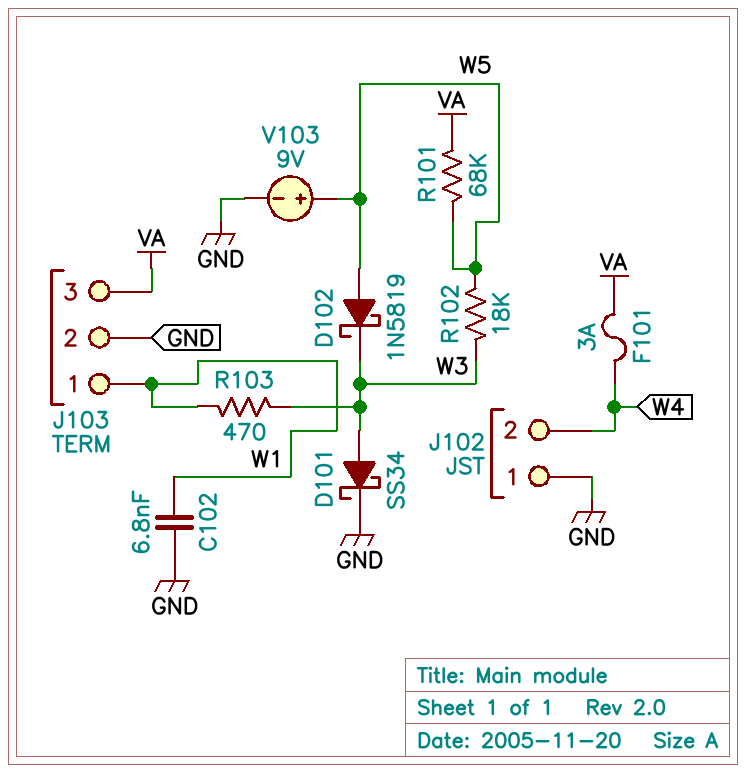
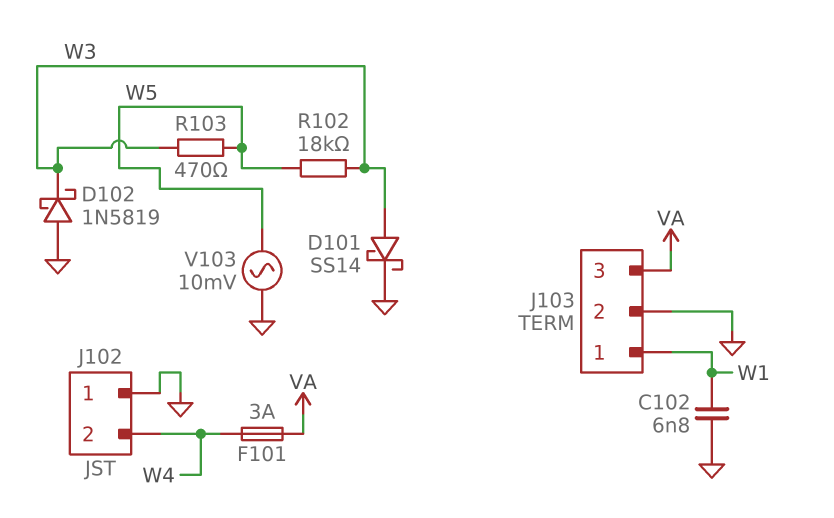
D101: schottky SS34 (A W3, K GND) -> schottky SS14 (A W3, K GND)
D102: schottky 1N5819 (A W5, K W3) -> schottky 1N5819 (A GND, K W3)
R101: 68k (VA, W5) -> none
R103: 470 (W1, W3) -> 470 (W3, W5)
V103: 9V (plus W5, minus GND) -> AC 10mV (GND, W5)

